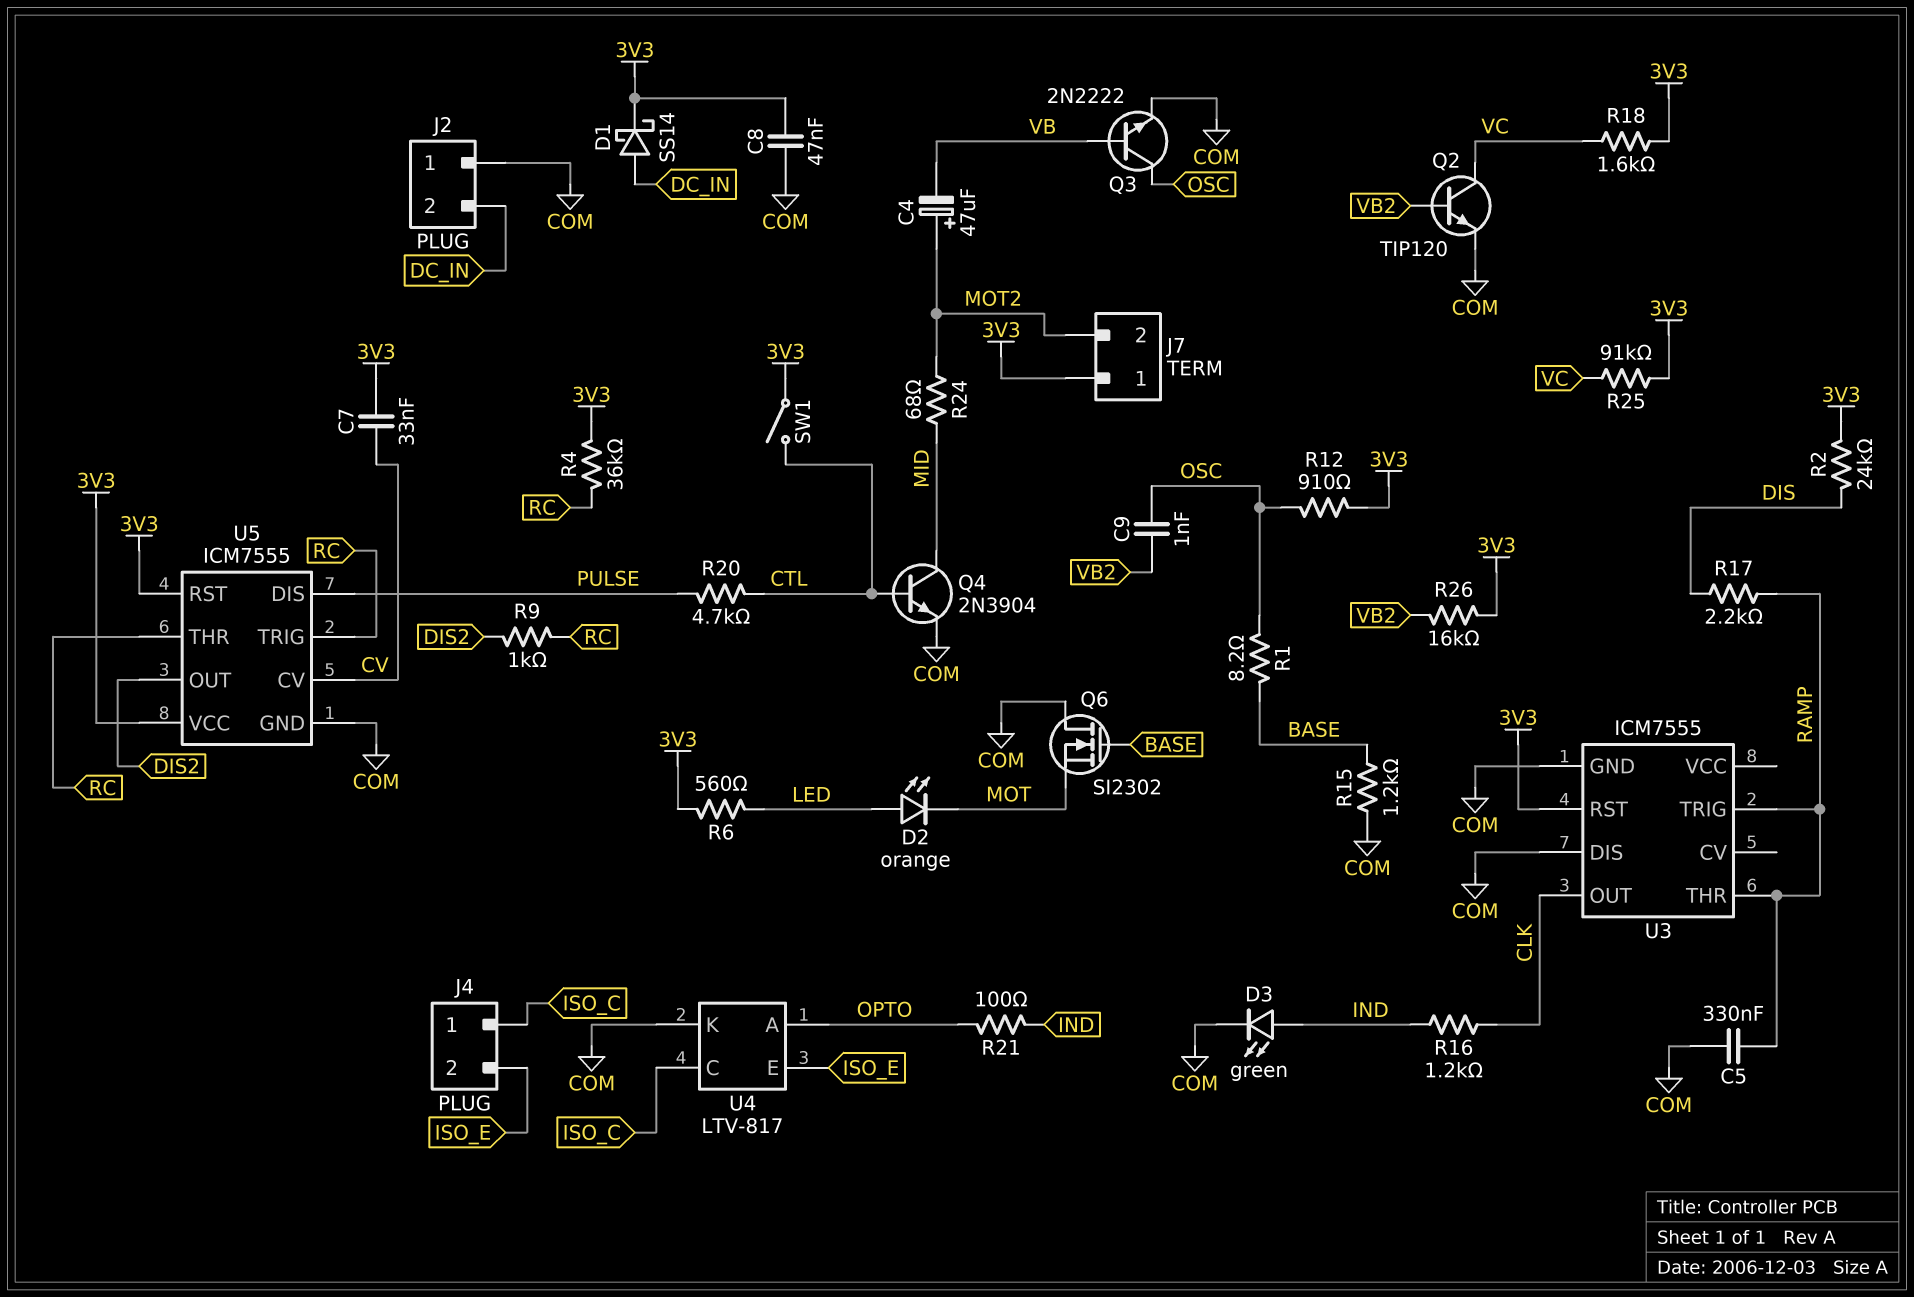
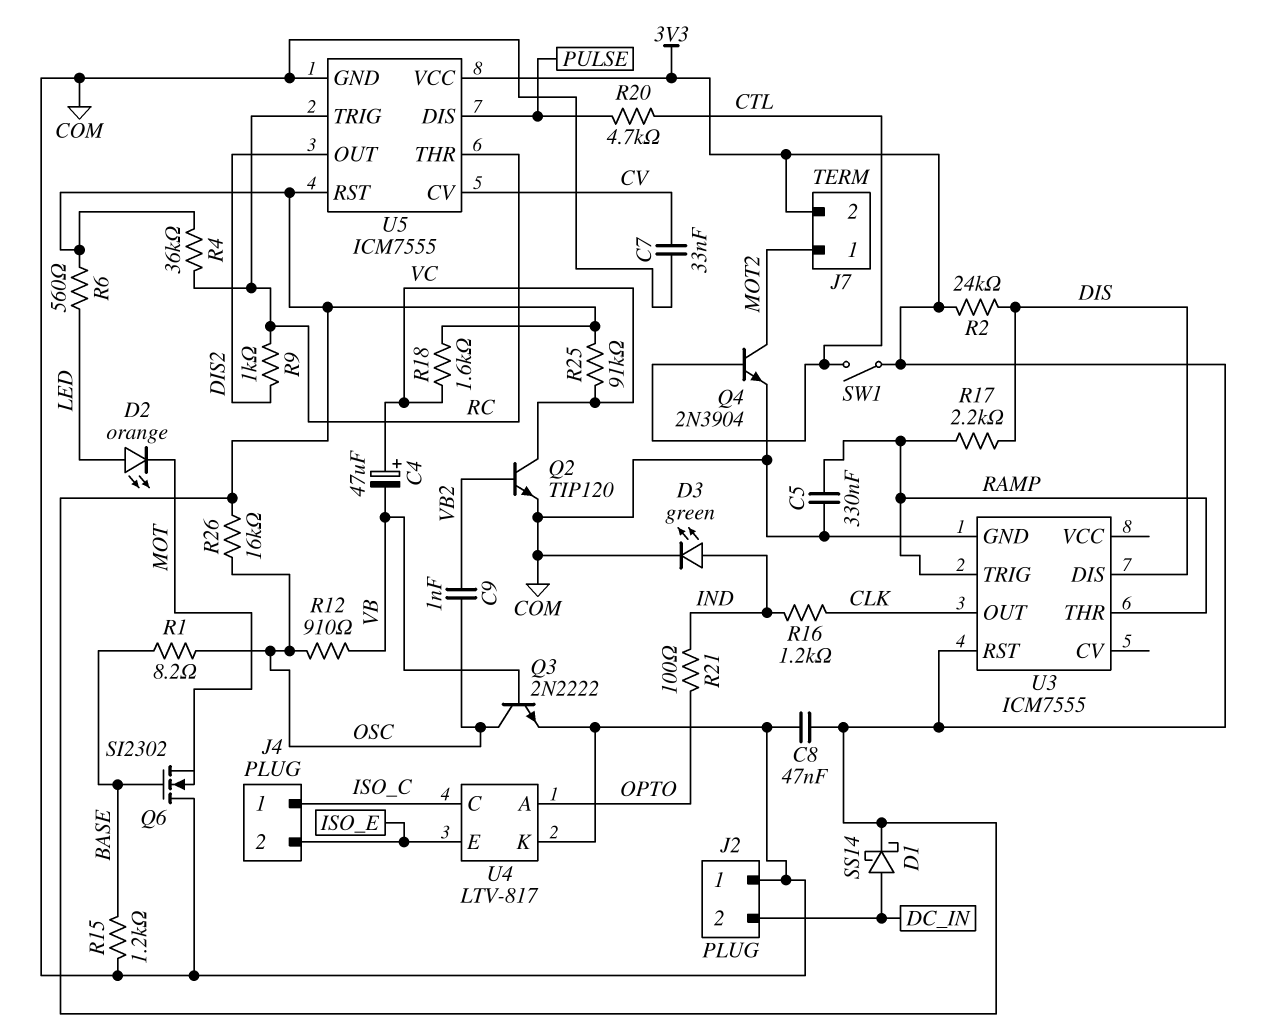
C4: 47uF (plus MOT2, minus VB) -> 47uF (plus VC, minus VB)
C7: 33nF (3V3, CV) -> 33nF (COM, CV)
J7 pin 1: 3V3 -> MOT2
J7 pin 2: MOT2 -> 3V3
Q4: NPN 2N3904 (B CTL, C MID, E COM) -> NPN 2N3904 (B CTL, C MOT2, E COM)
R12: 910 (3V3, OSC) -> 910 (OSC, VB)
R24: 68 (MID, MOT2) -> none
R26: 16k (3V3, VB2) -> 16k (3V3, OSC)
U3 pin DIS: COM -> DIS

